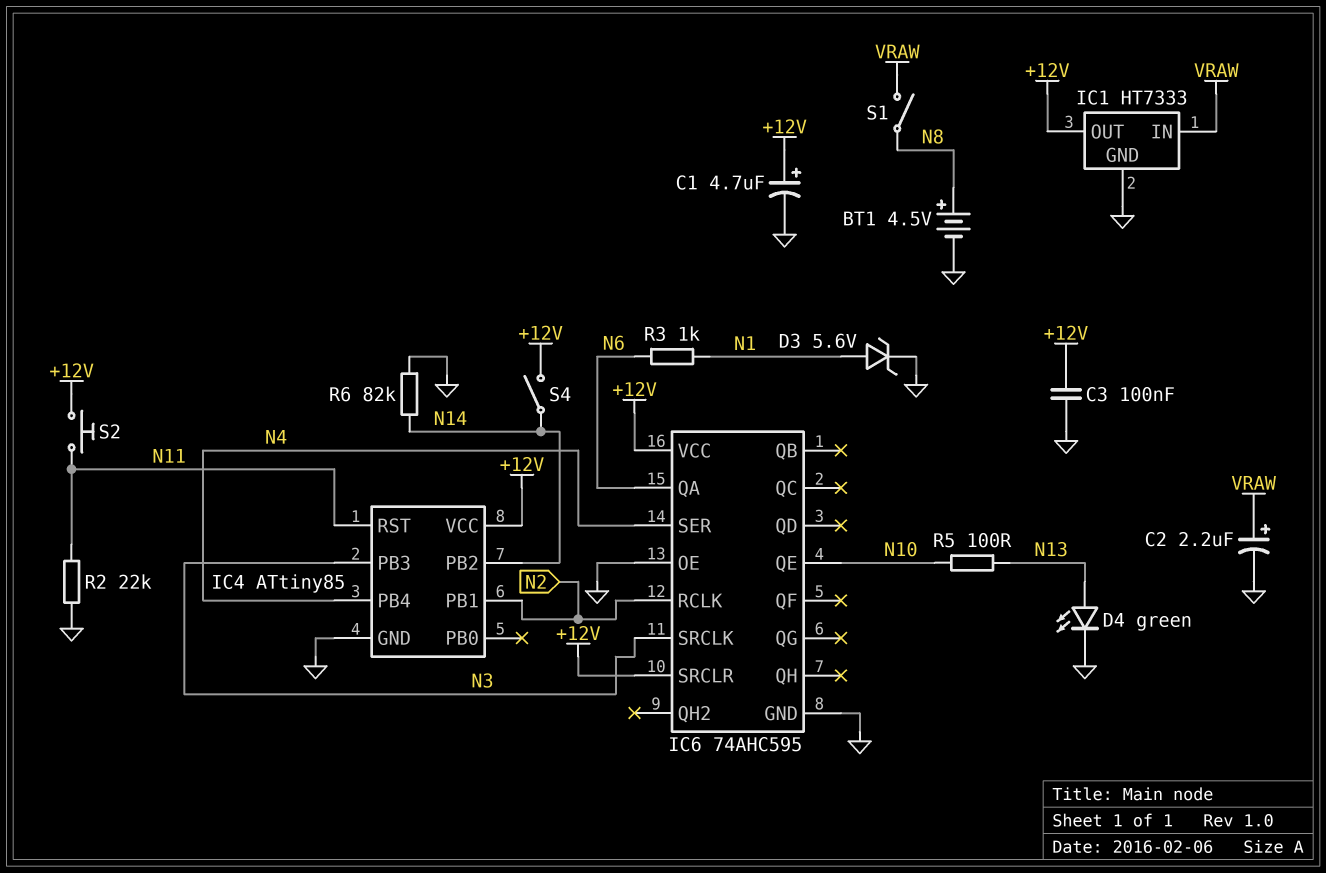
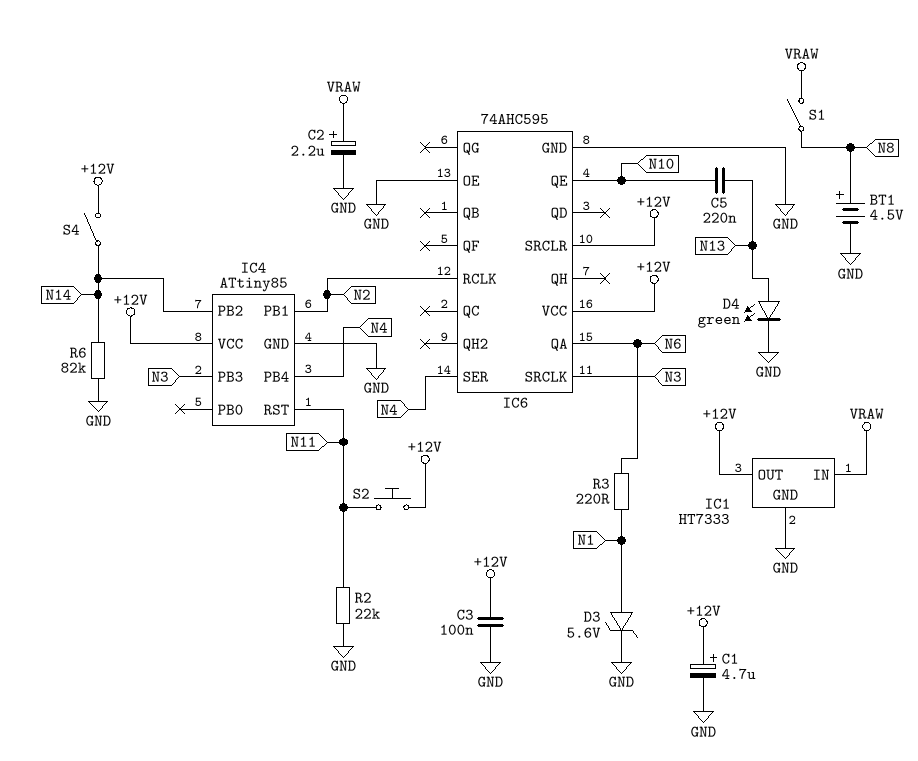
C5: none -> 220nF (N10, N13)
R3: 1k (N1, N6) -> 220 (N1, N6)
R5: 100 (N10, N13) -> none

